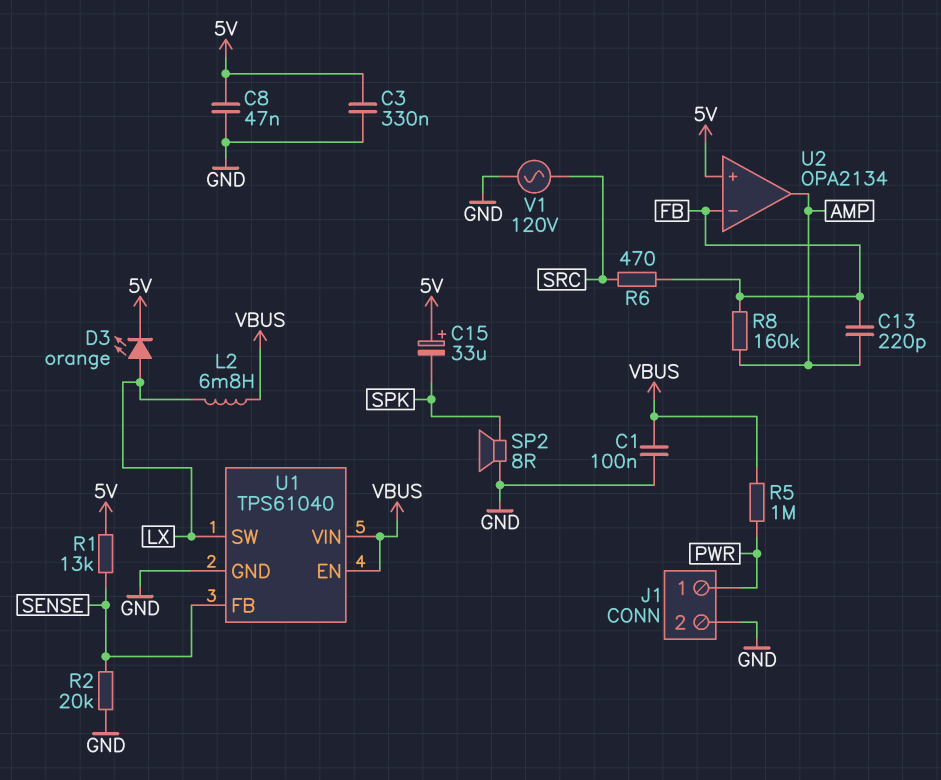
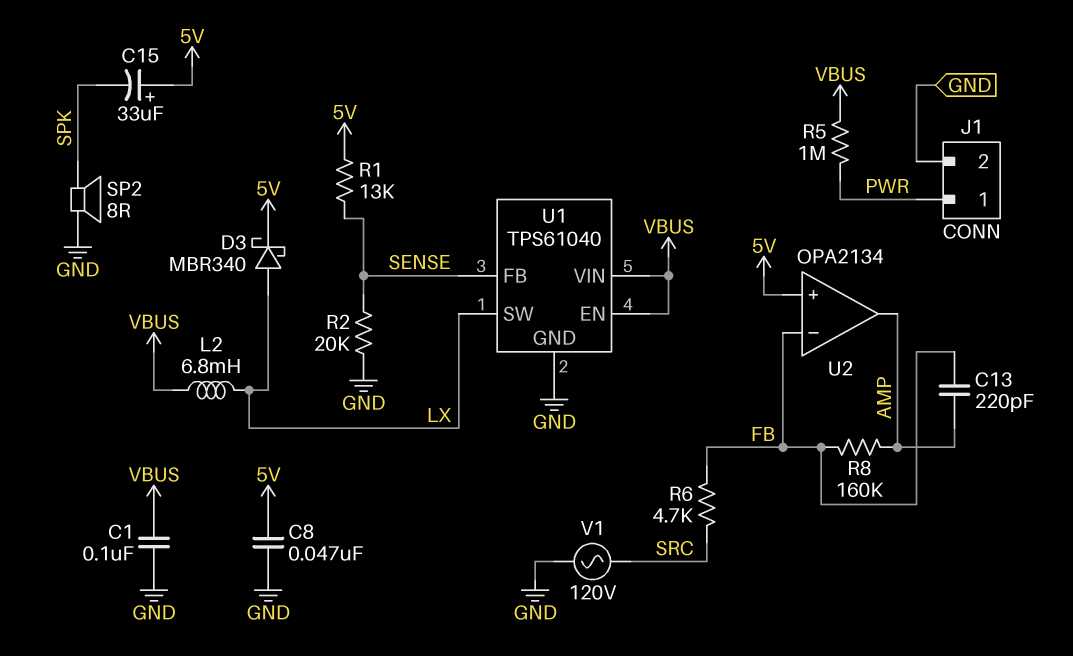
C3: 330nF (5V, GND) -> none
D3: LED orange (A LX, K 5V) -> schottky MBR340 (A LX, K 5V)
R6: 470 (FB, SRC) -> 4.7k (FB, SRC)

